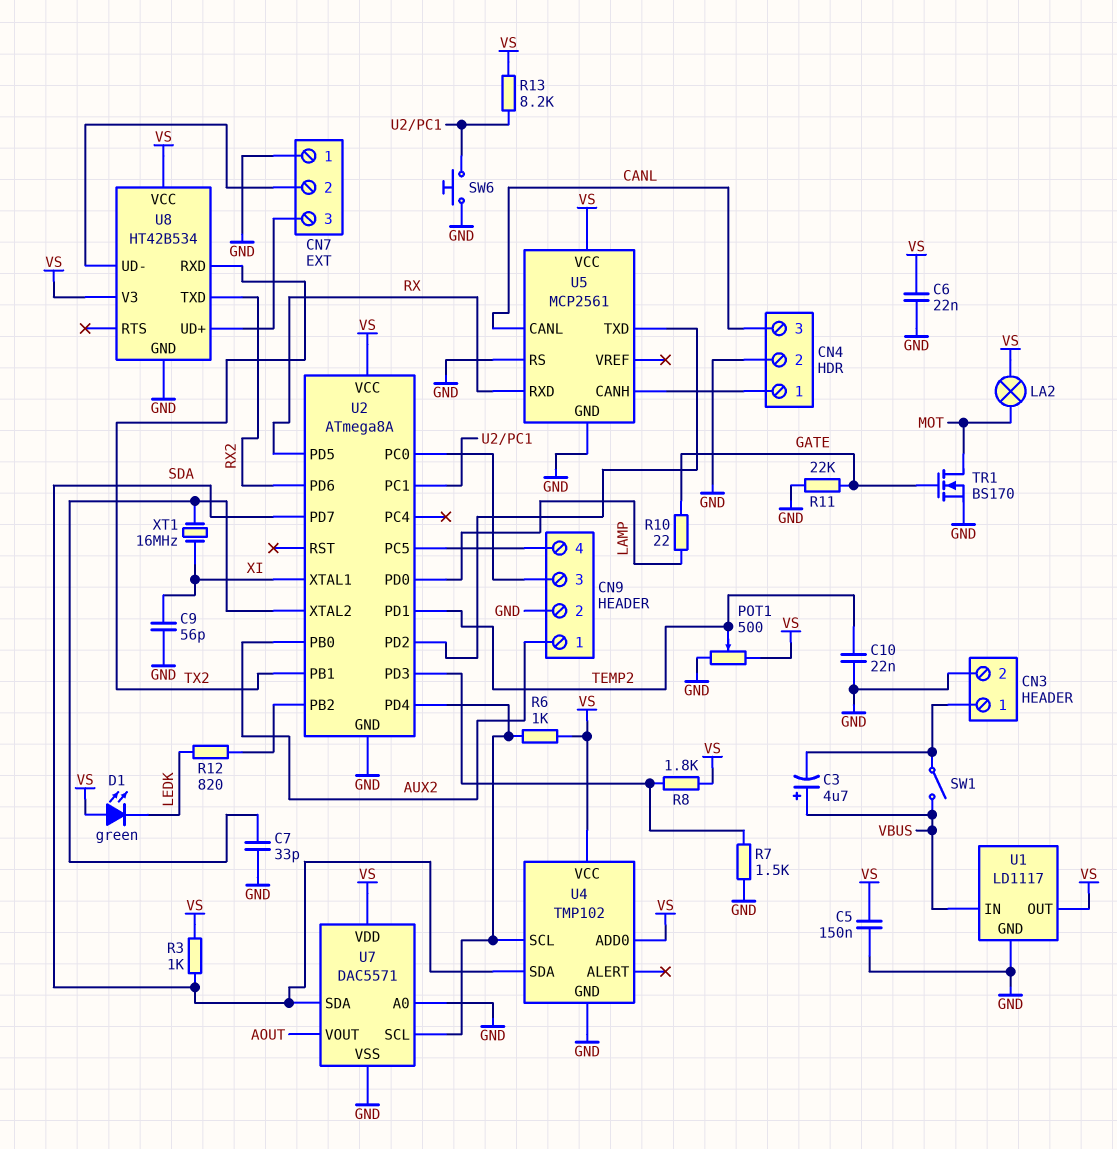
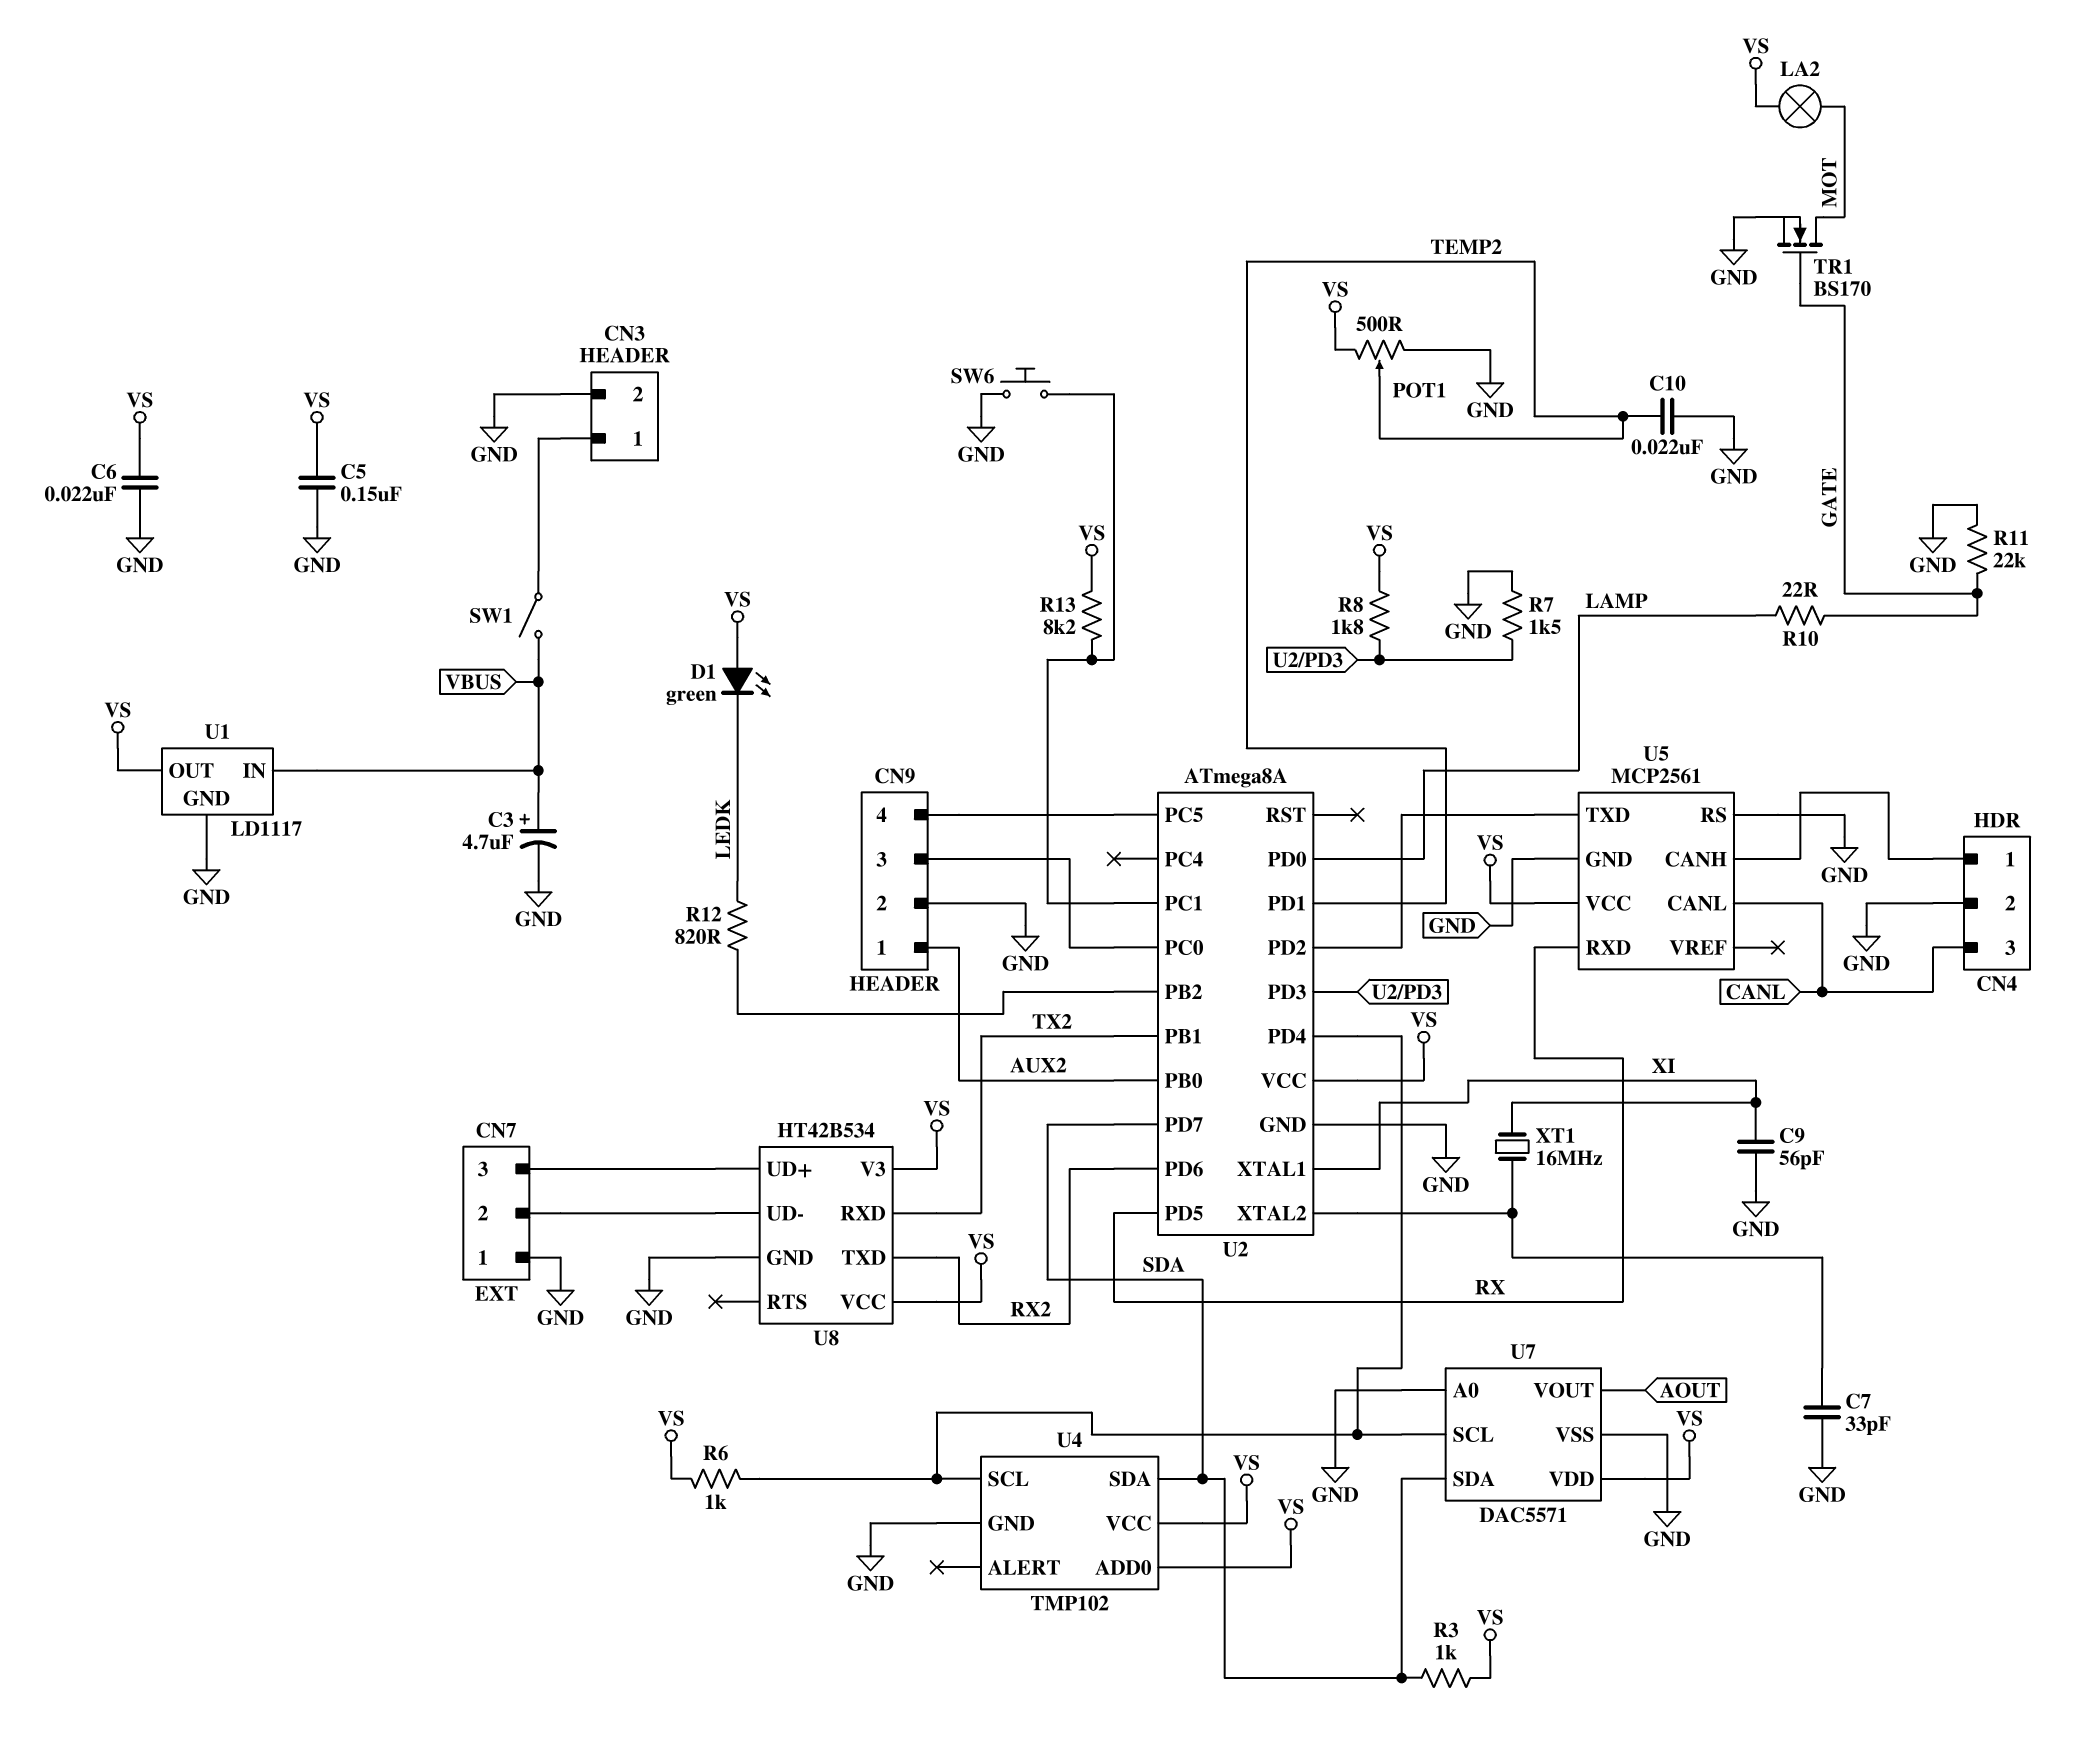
C3: 4.7uF (plus VBUS, minus CN3/1) -> 4.7uF (plus VBUS, minus GND)

